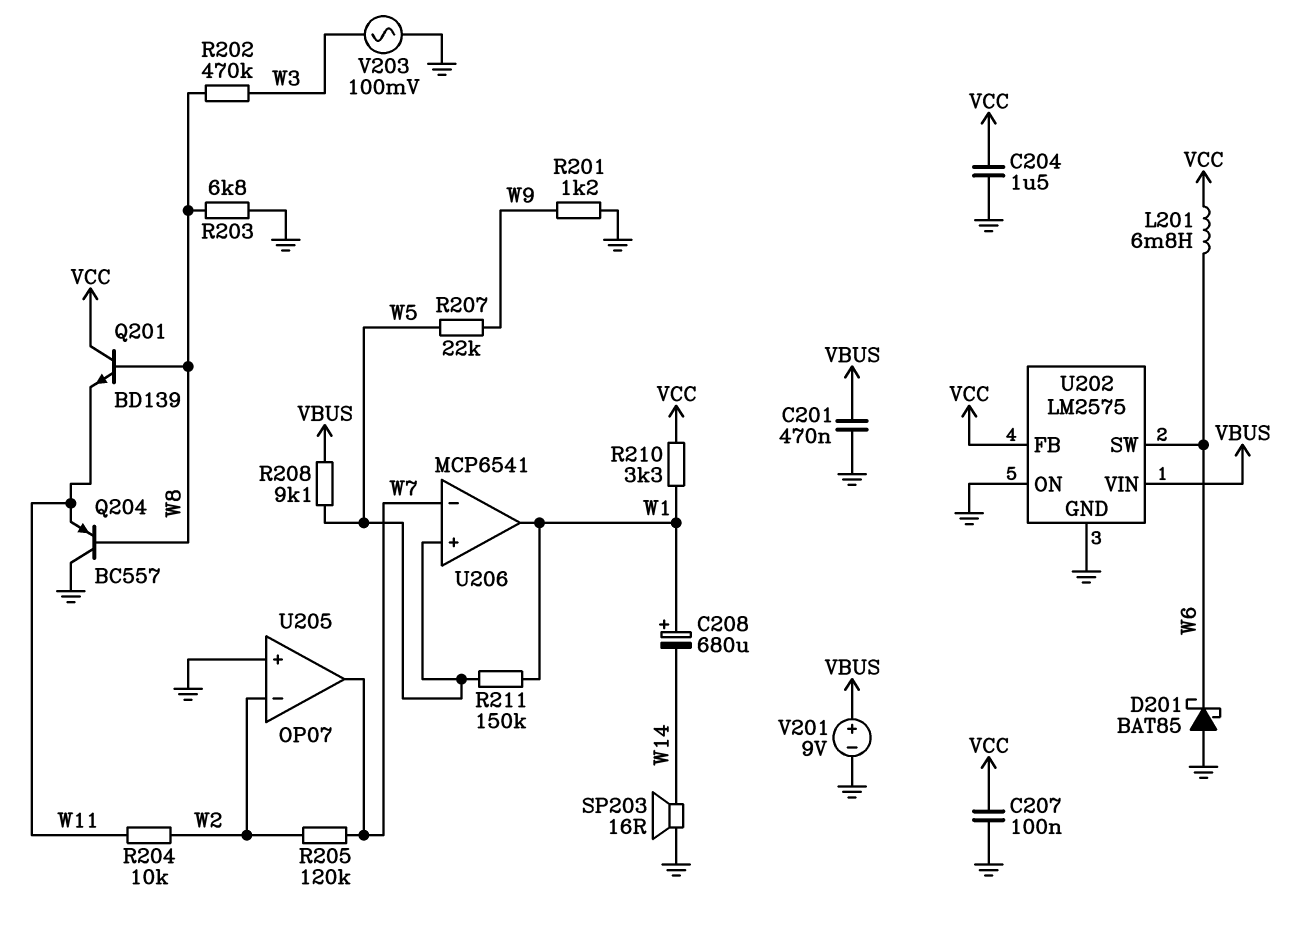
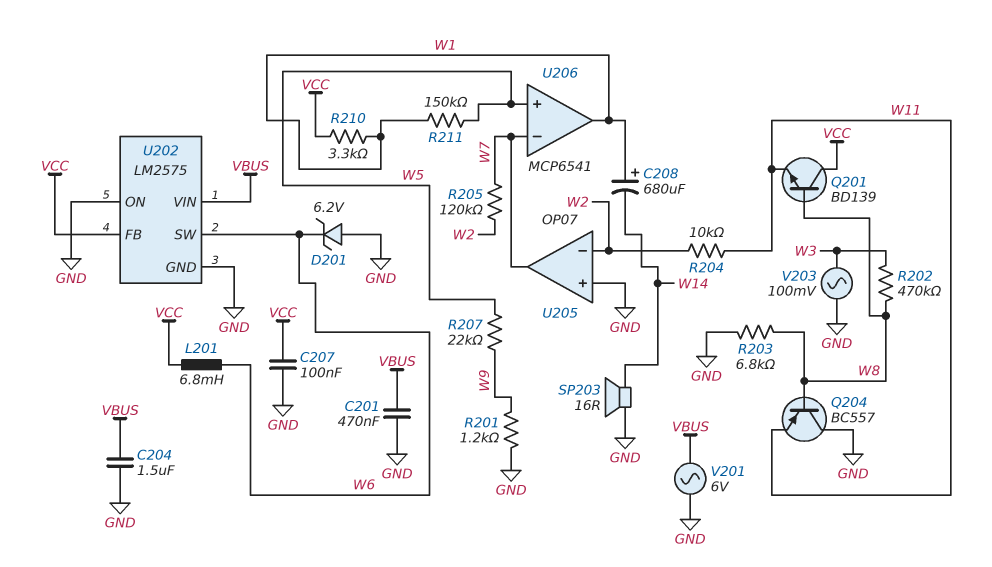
C204: 1.5uF (GND, VCC) -> 1.5uF (GND, VBUS)
D201: schottky BAT85 (A GND, K W6) -> zener 6.2V (A GND, K W6)
R208: 9.1k (VBUS, W5) -> none
V201: 9V (plus VBUS, minus GND) -> AC 6V (GND, VBUS)

